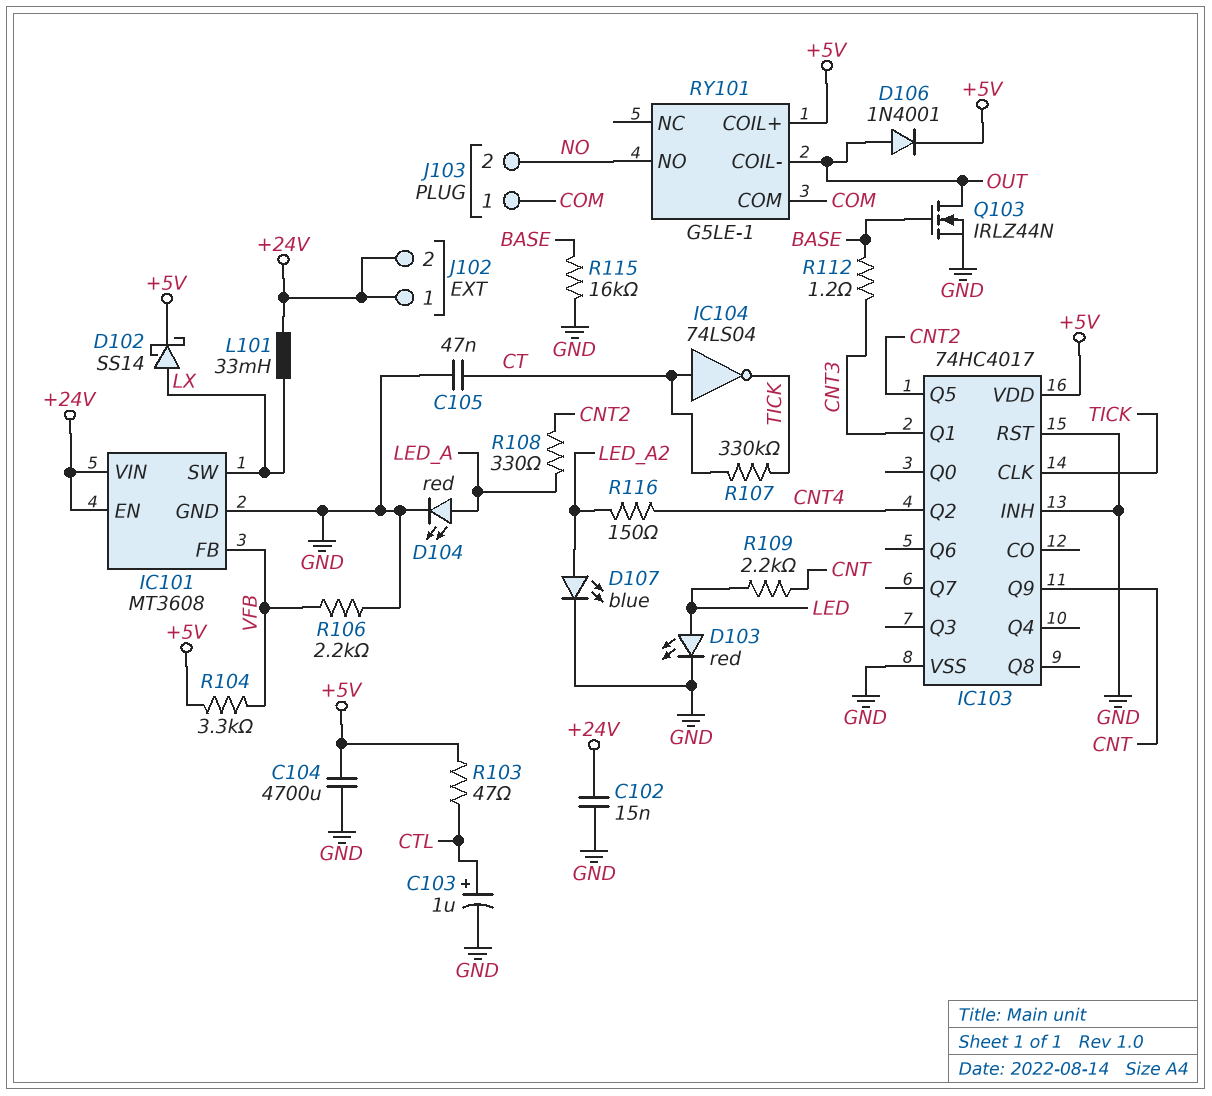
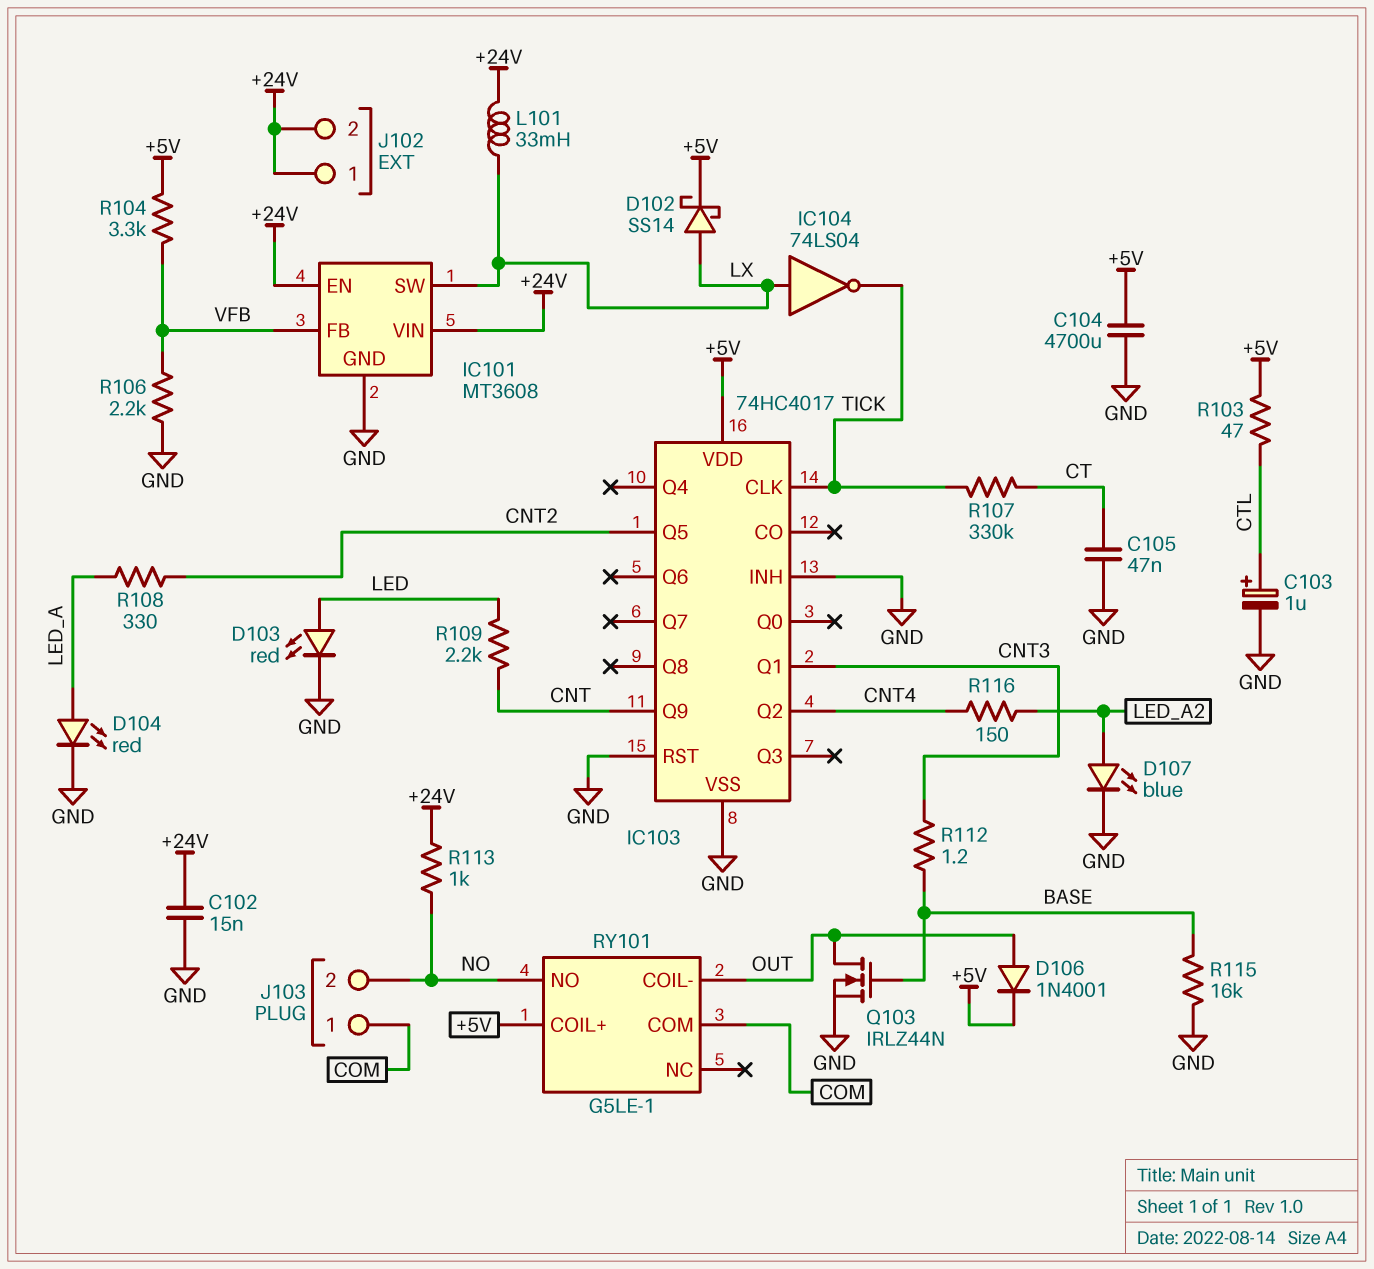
IC104: NOT 74LS04 (in CT, out TICK) -> NOT 74LS04 (in LX, out TICK)
R113: none -> 1k (+24V, NO)

